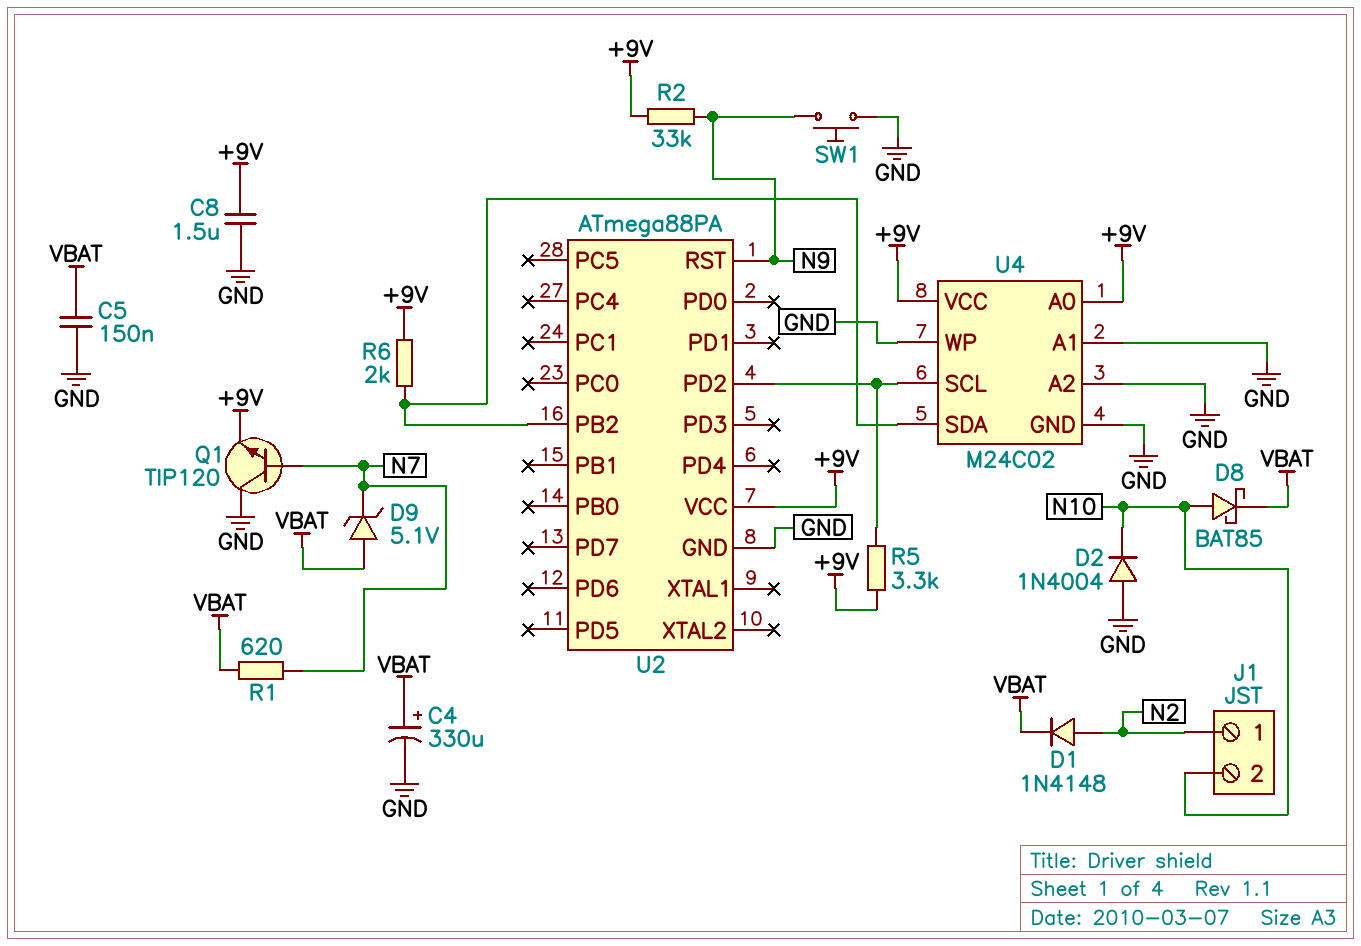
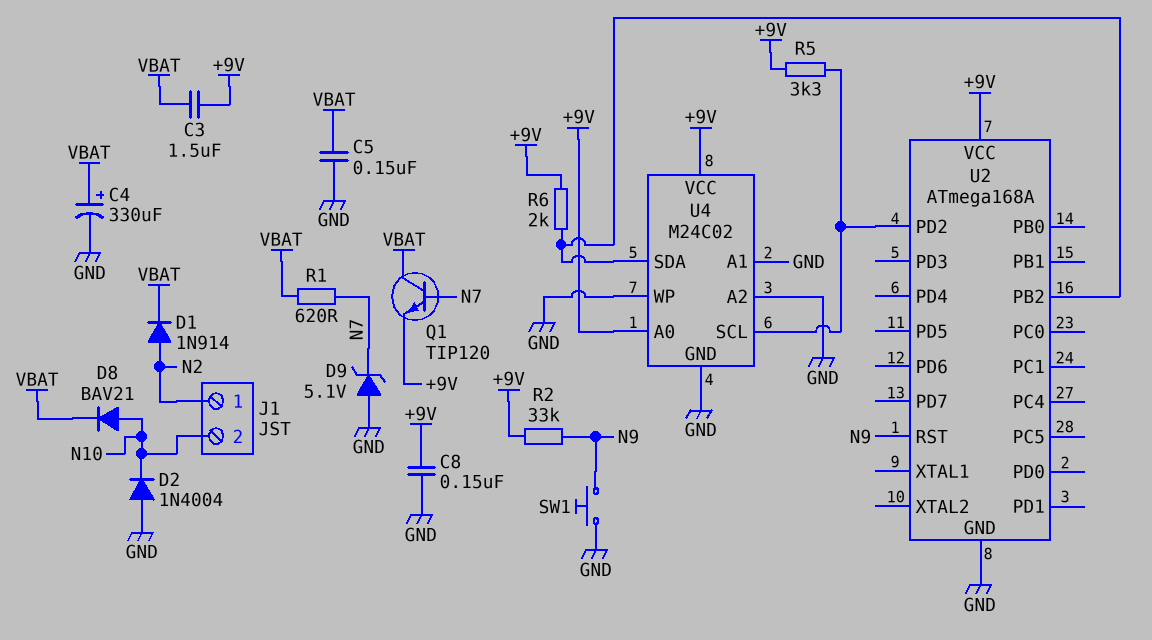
C3: none -> 1.5uF (+9V, VBAT)
C8: 1.5uF (+9V, GND) -> 150nF (+9V, GND)
D1: diode 1N4148 (A N2, K VBAT) -> diode 1N914 (A N2, K VBAT)
D8: schottky BAT85 (A N10, K VBAT) -> diode BAV21 (A N10, K VBAT)
D9: zener 5.1V (A VBAT, K N7) -> zener 5.1V (A GND, K N7)
Q1: NPN TIP120 (B N7, C GND, E +9V) -> NPN TIP120 (B N7, C VBAT, E +9V)
U2: ATmega88PA -> ATmega168A

